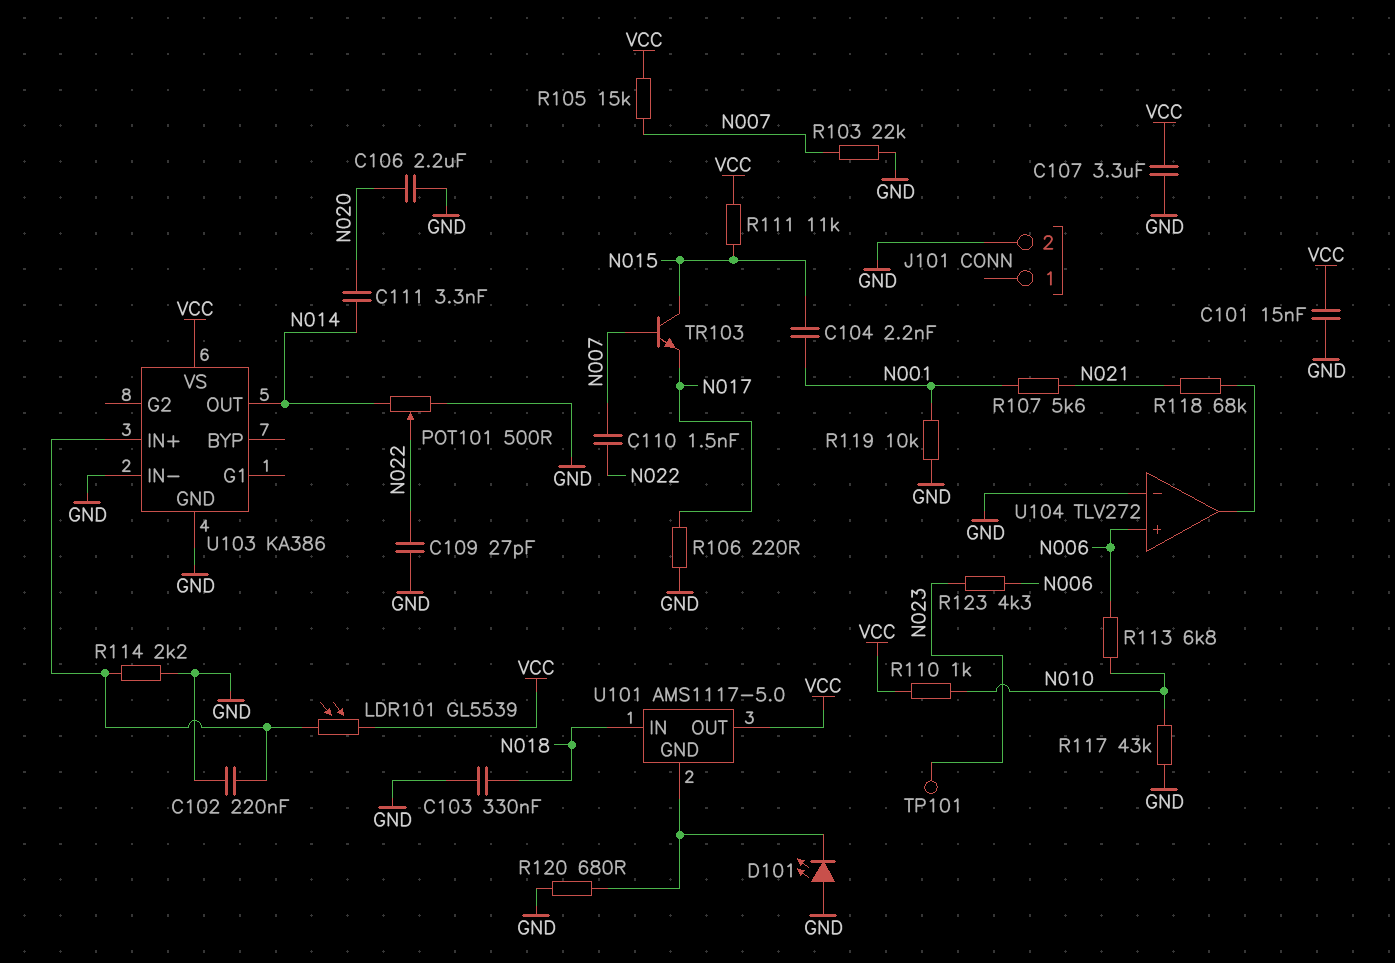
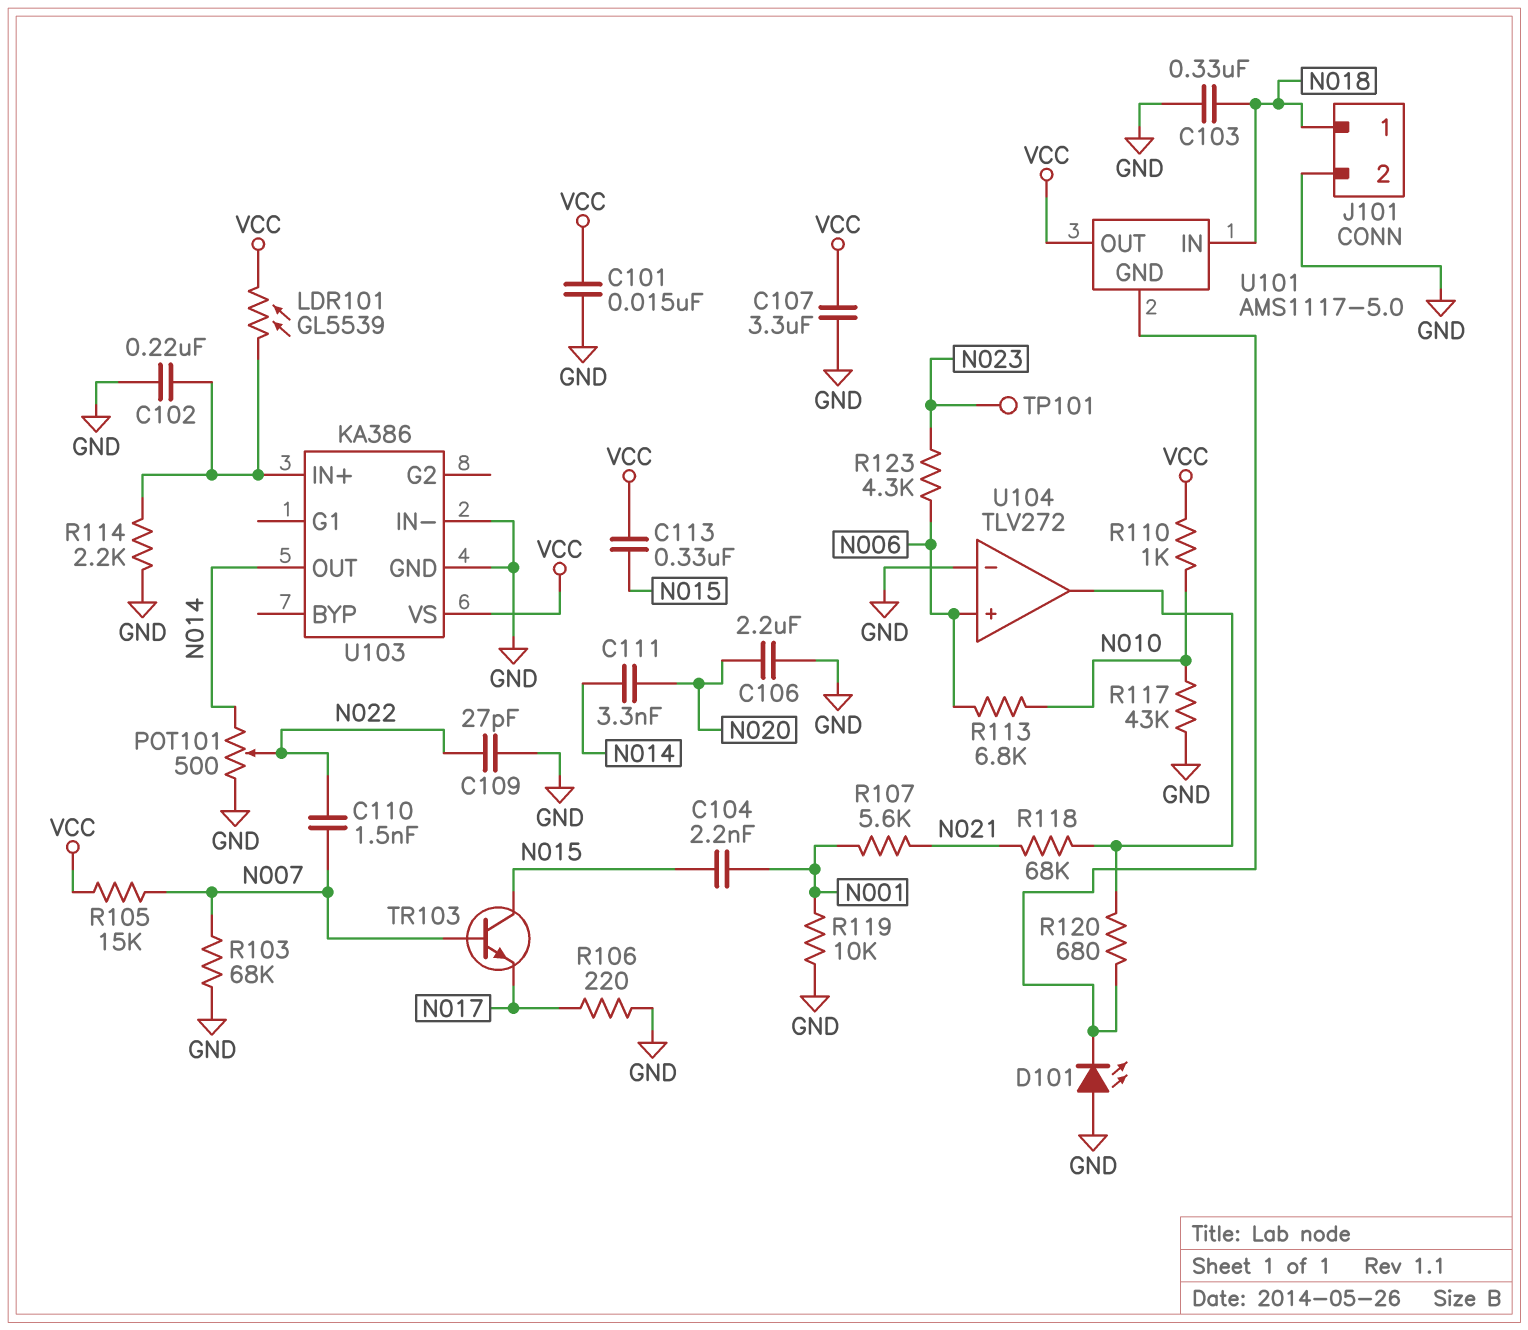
C113: none -> 330nF (N015, VCC)
J101 pin 1: none -> N018
R103: 22k (GND, N007) -> 68k (GND, N007)
R111: 11k (N015, VCC) -> none
R120: 680 (GND, U101/GND) -> 680 (U101/GND, U104/out)

